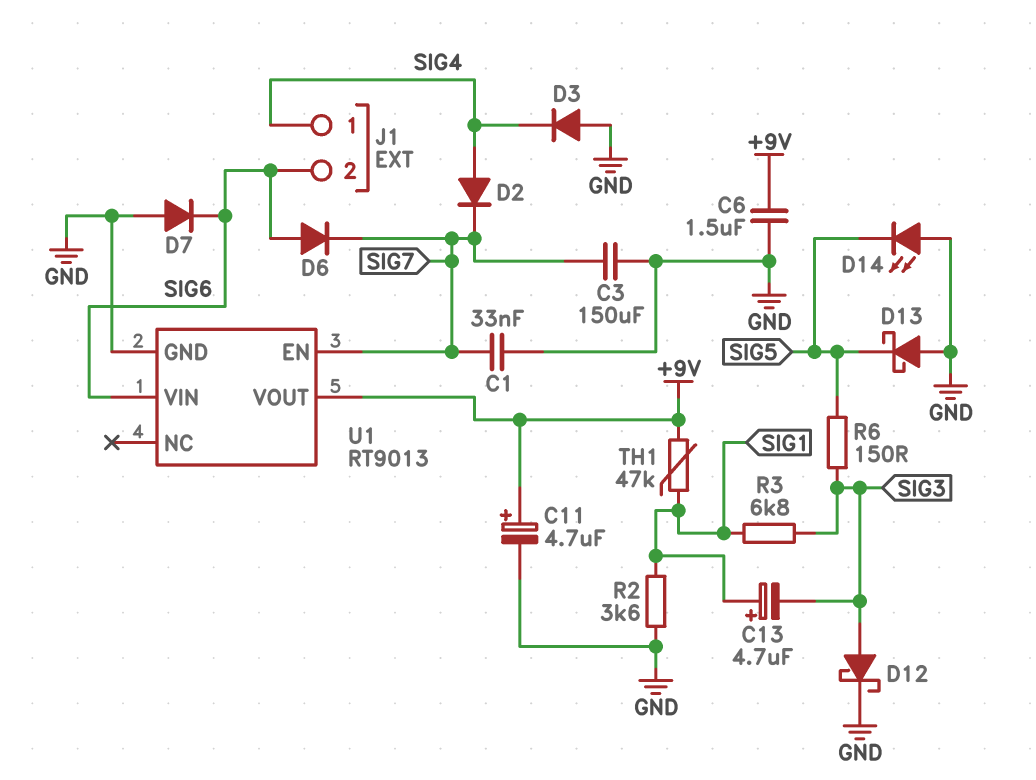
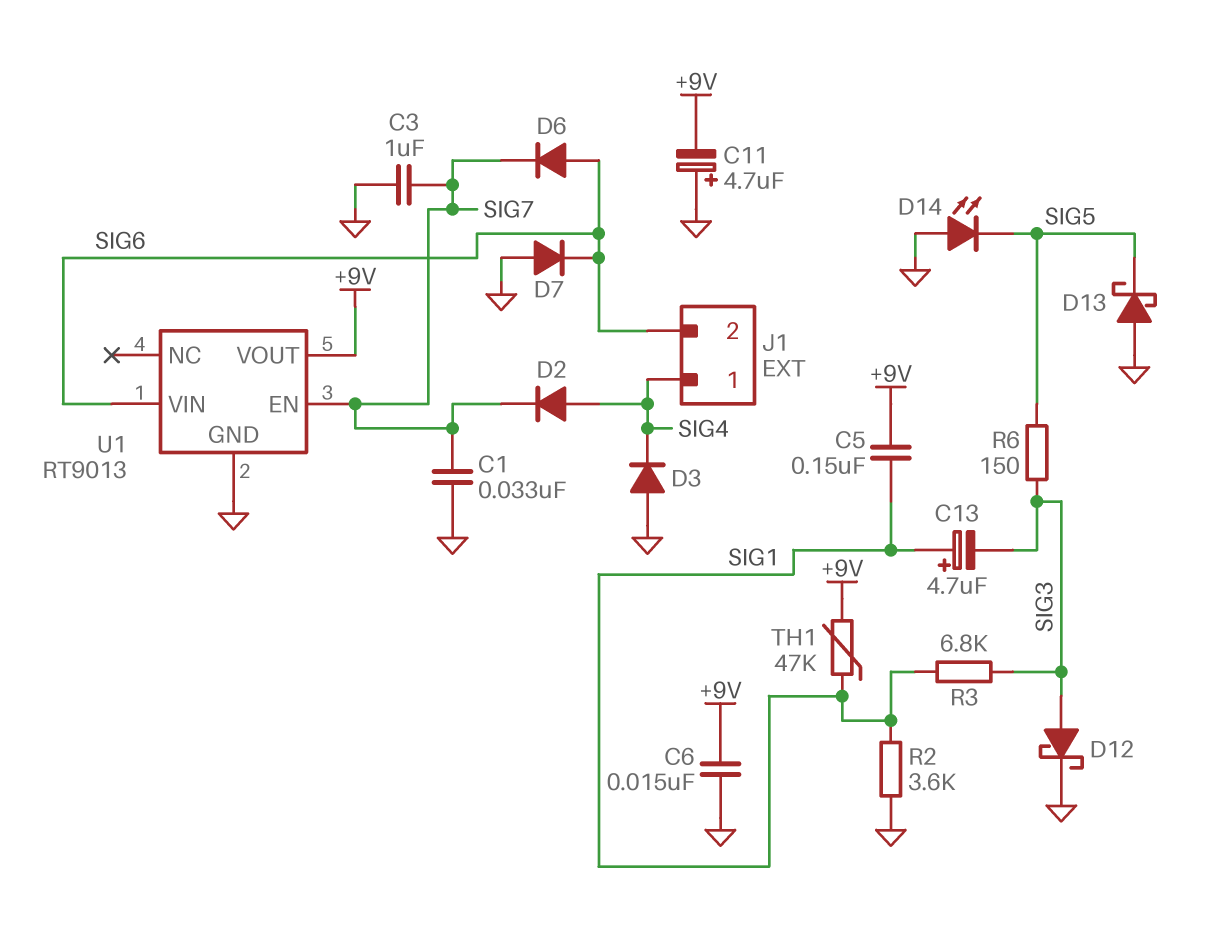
C3: 150uF (GND, SIG7) -> 1uF (GND, SIG7)
C5: none -> 150nF (+9V, SIG1)
C6: 1.5uF (+9V, GND) -> 15nF (+9V, GND)
C11: 4.7uF (plus +9V, minus GND) -> 4.7uF (plus GND, minus +9V)

